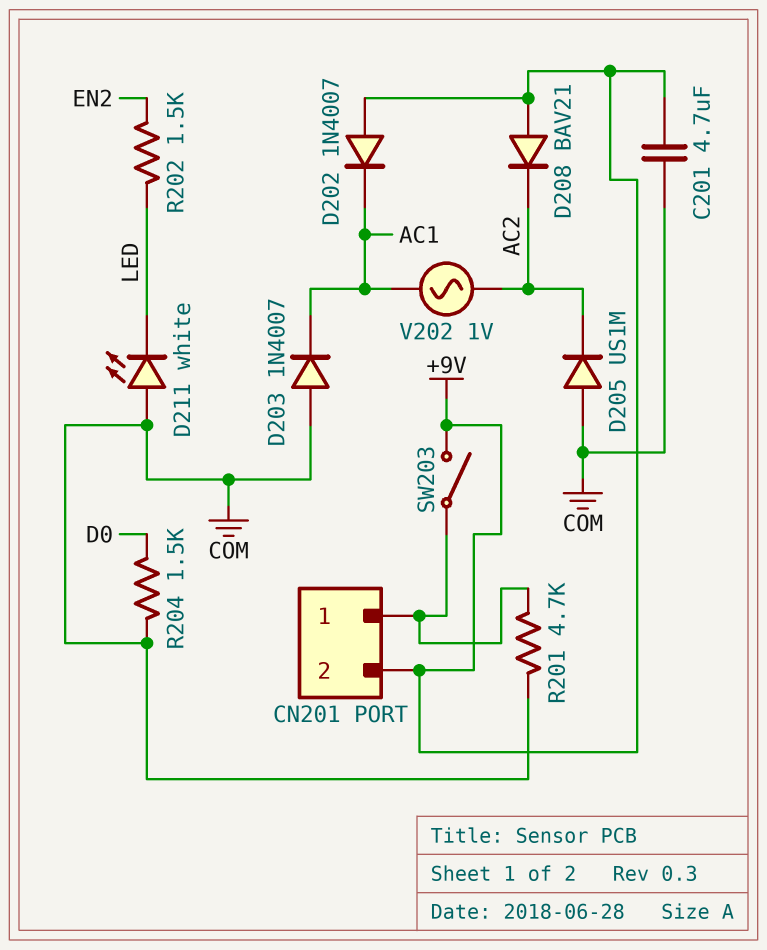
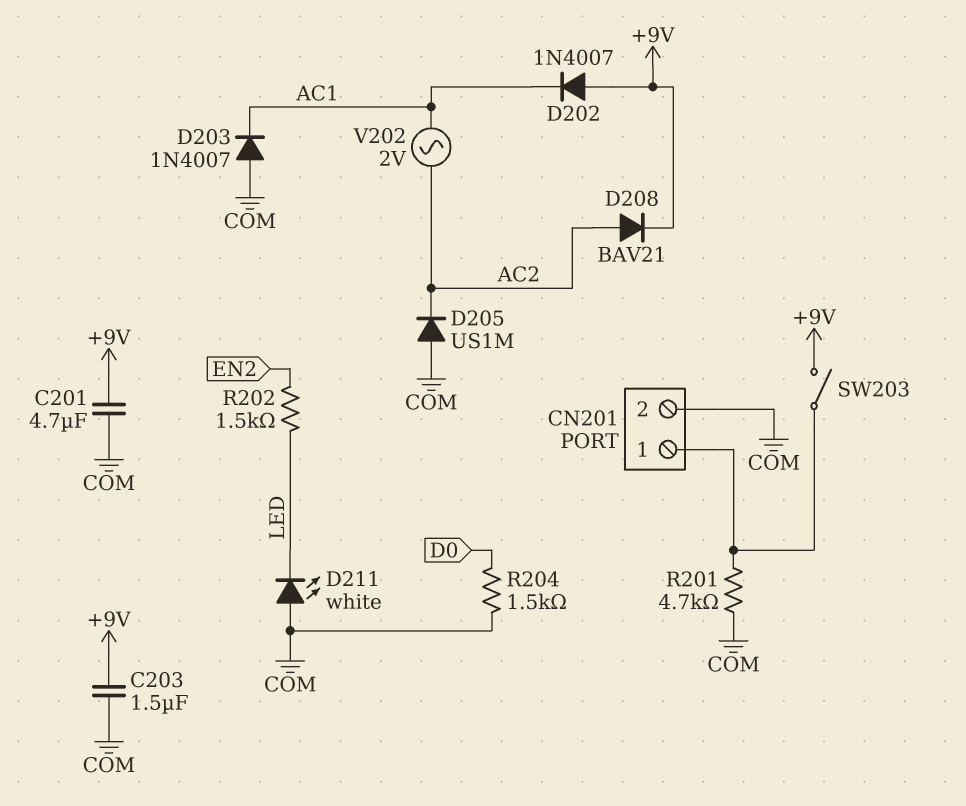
C203: none -> 1.5uF (+9V, COM)
CN201 pin 2: +9V -> COM
D208: diode BAV21 (A +9V, K AC2) -> diode BAV21 (A AC2, K +9V)
V202: AC 1V (AC1, AC2) -> AC 2V (AC1, AC2)

